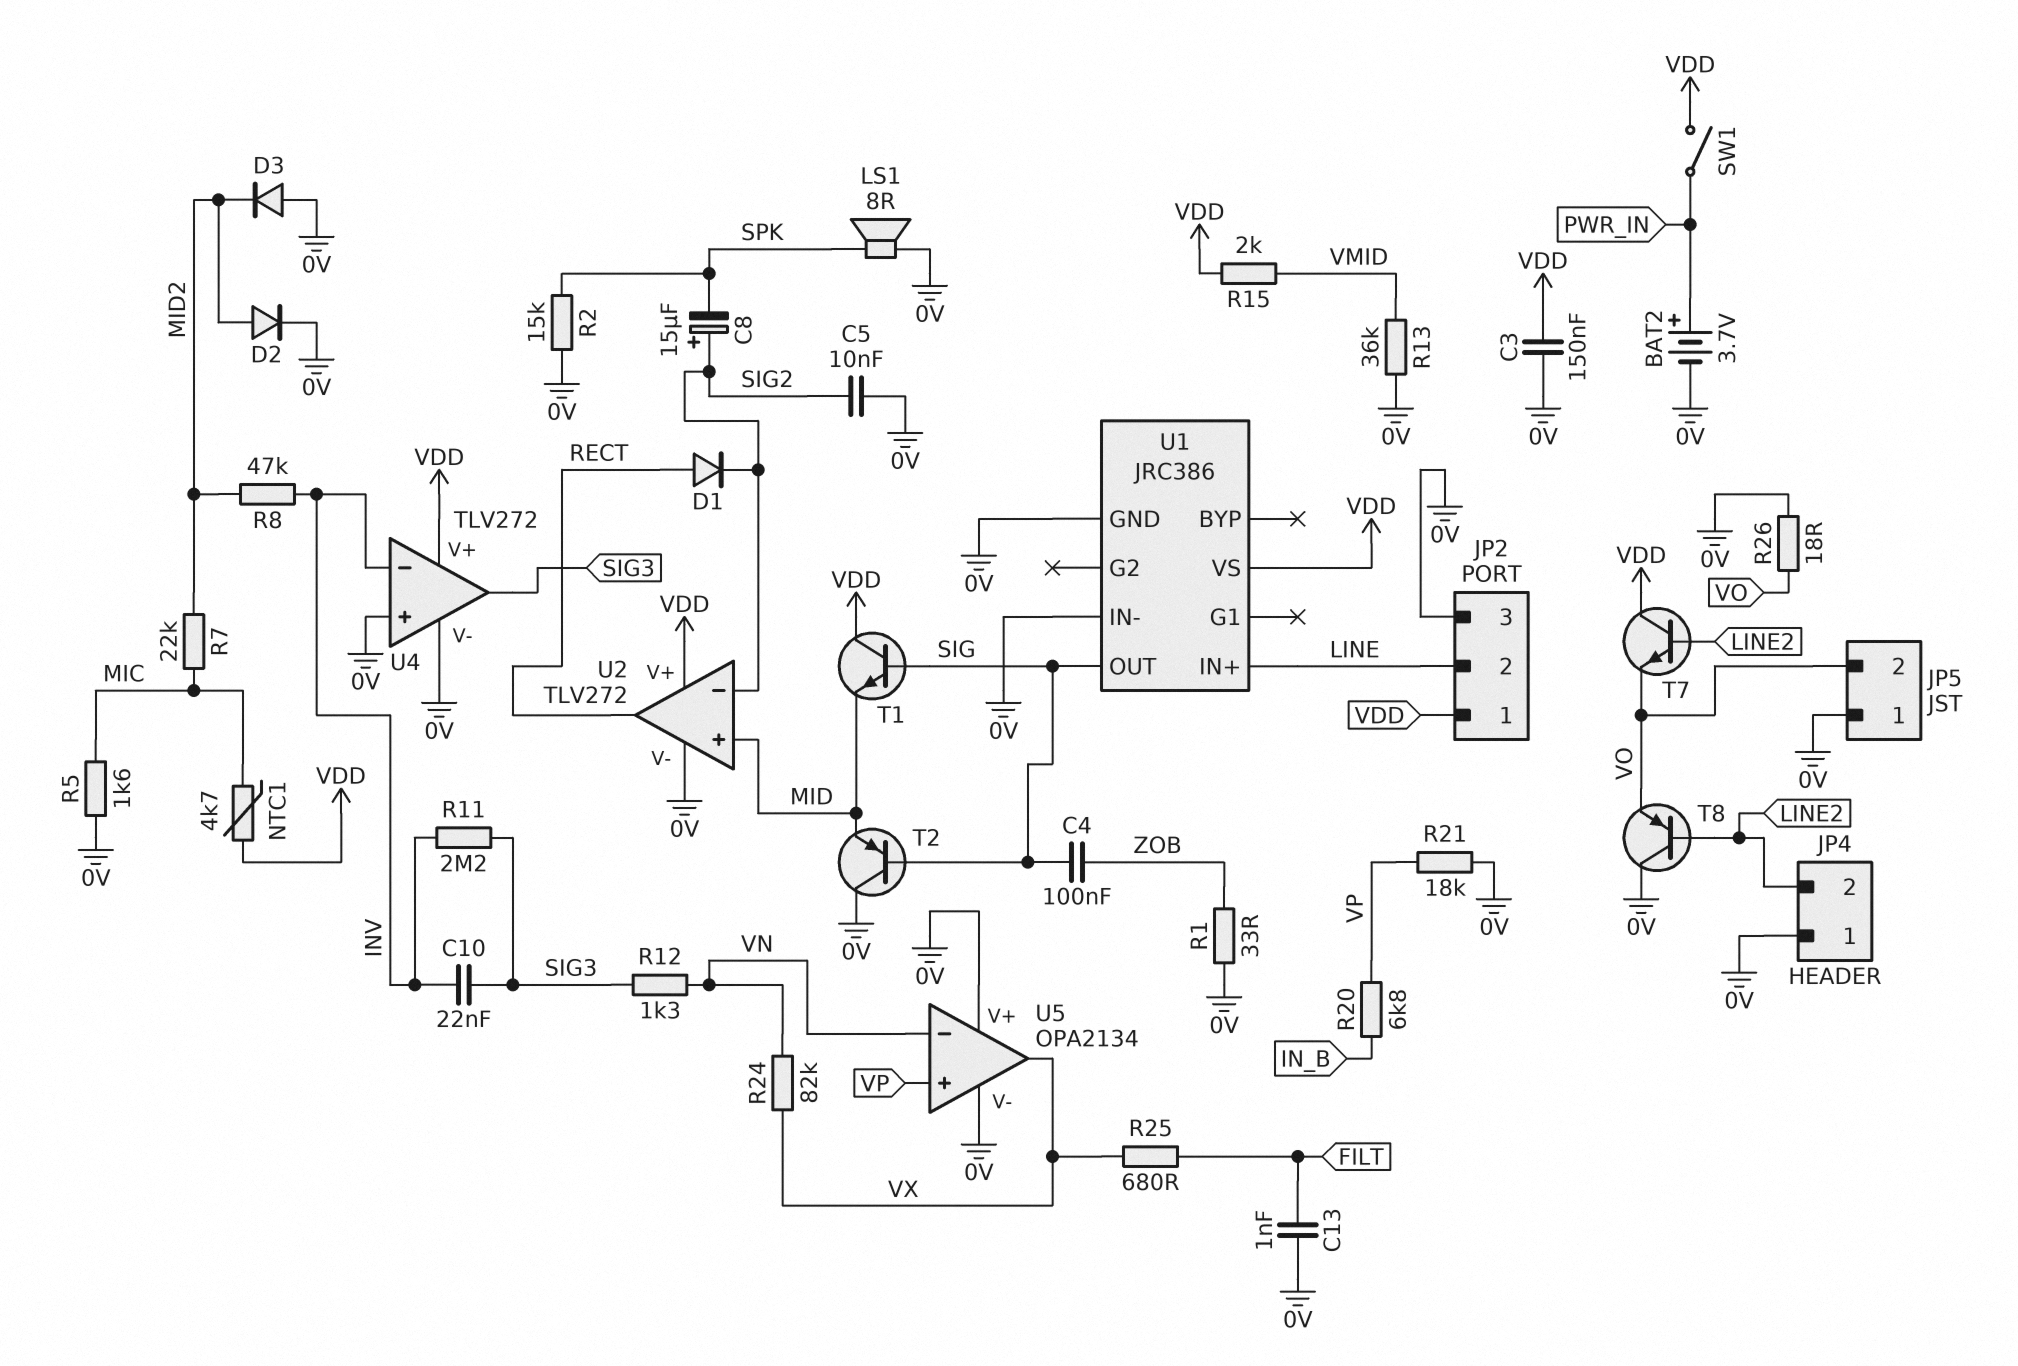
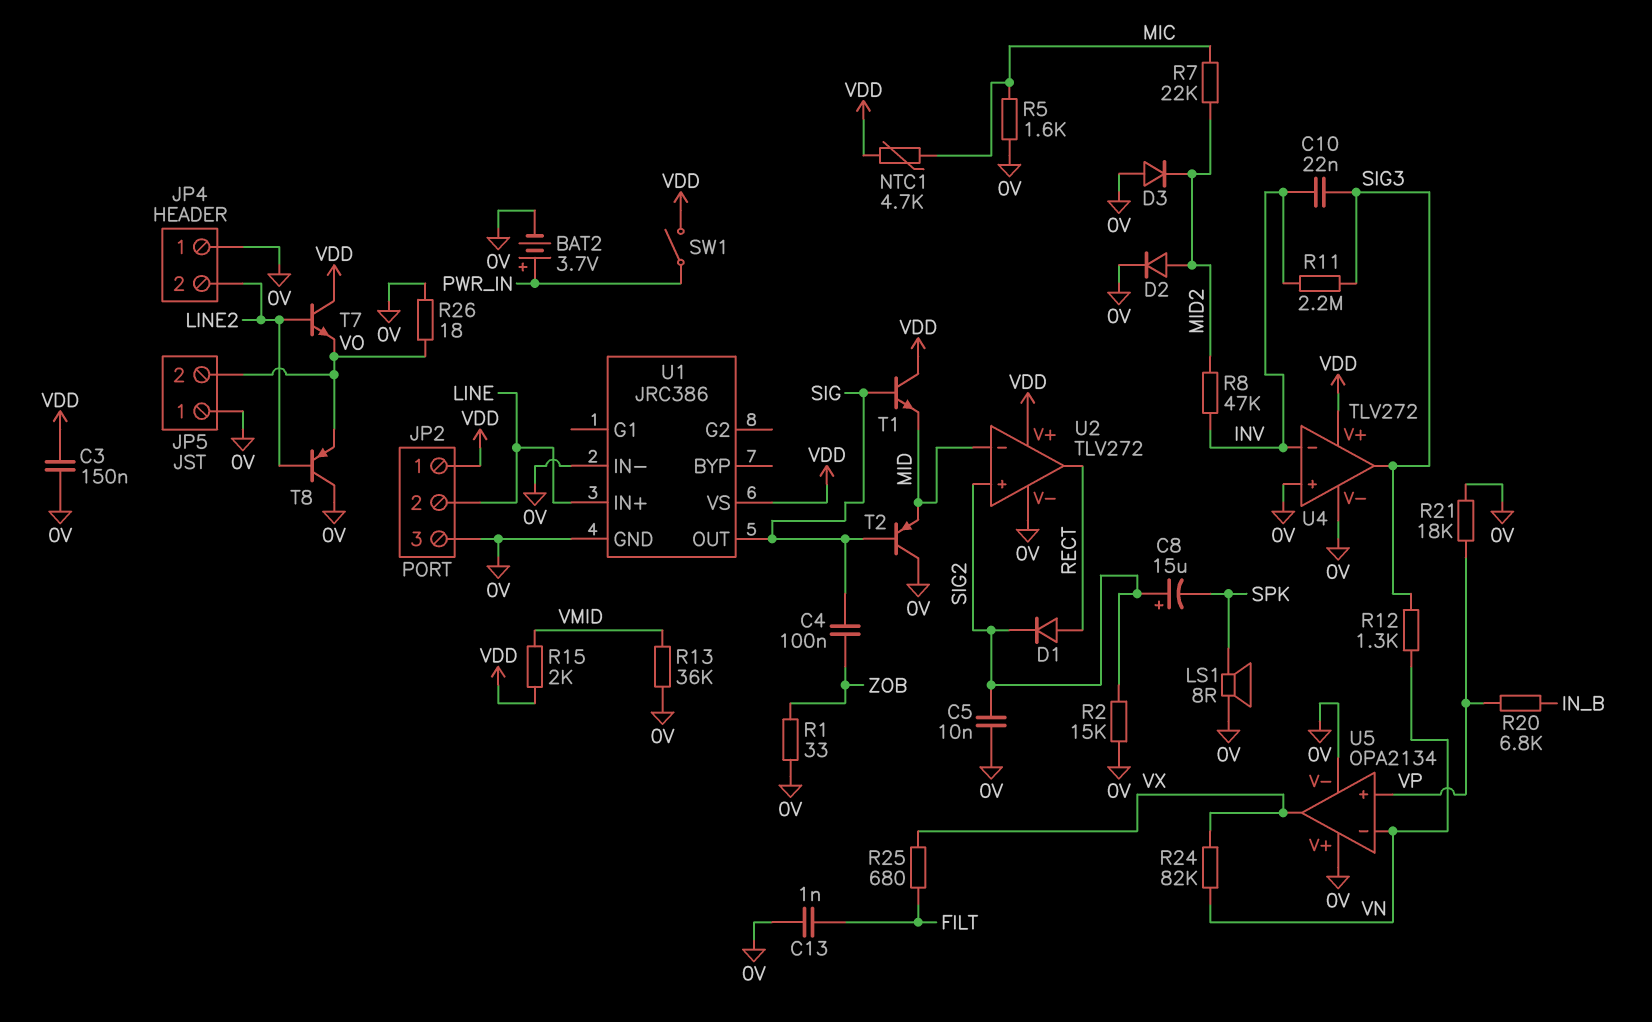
R2: 15k (0V, SPK) -> 15k (0V, SIG2)
U2 pin in+: MID -> SIG2
U2 pin in-: SIG2 -> MID

